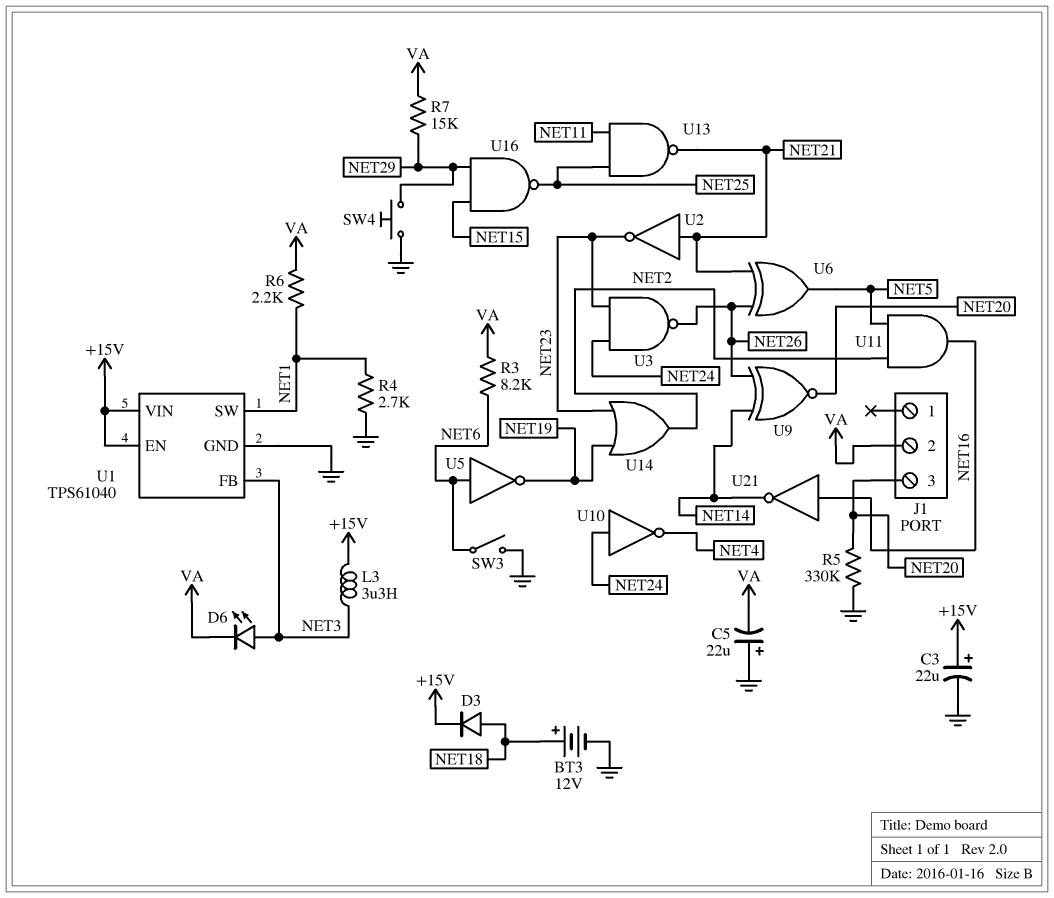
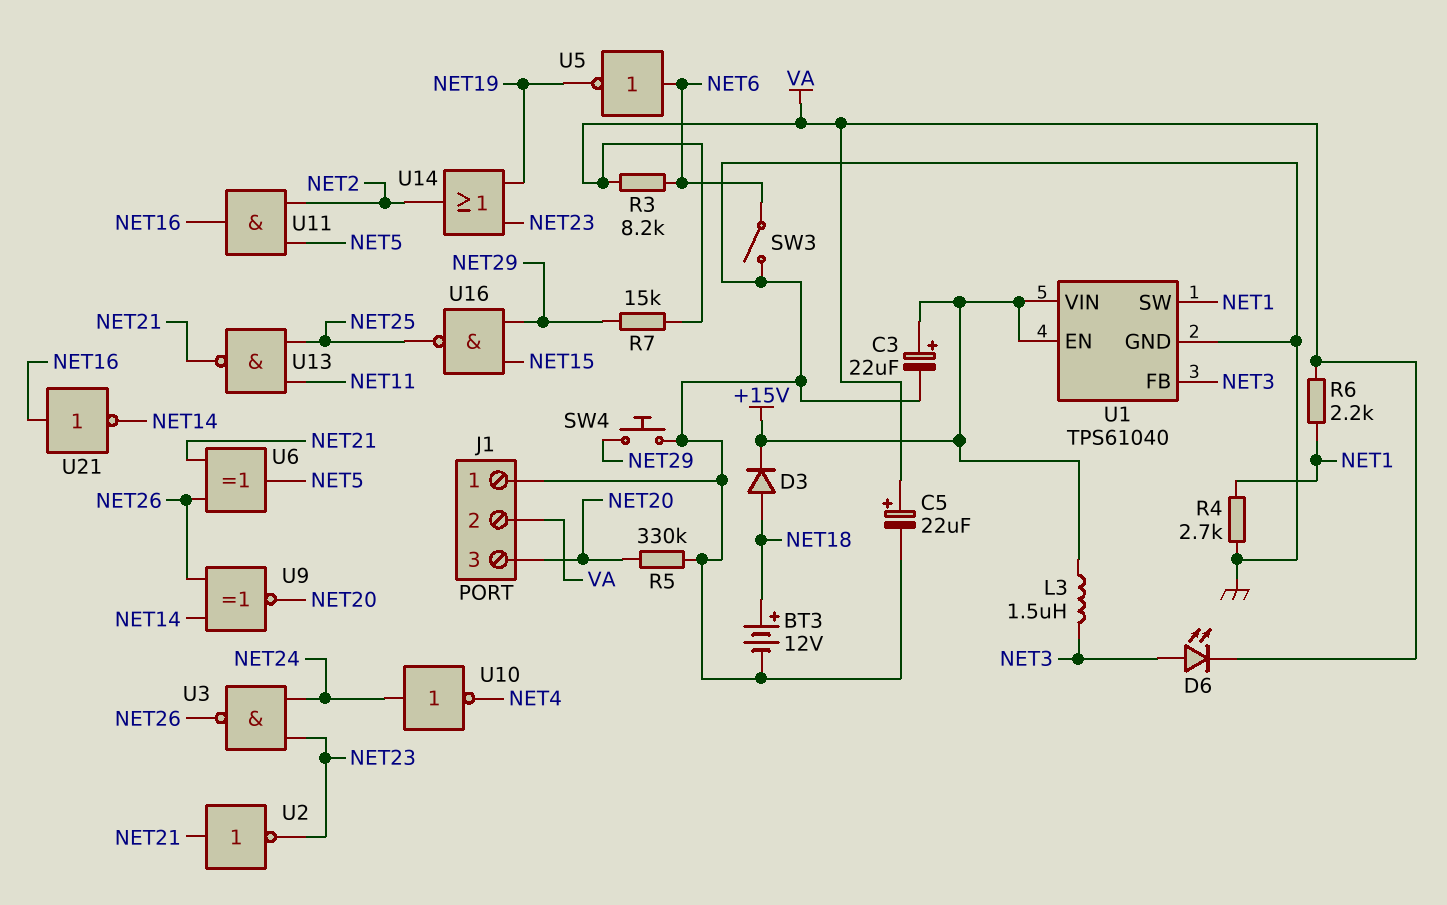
C5: 22uF (plus GND, minus VA) -> 22uF (plus VA, minus GND)
J1 pin 1: none -> GND
L3: 3.3uH (+15V, NET3) -> 1.5uH (+15V, NET3)

